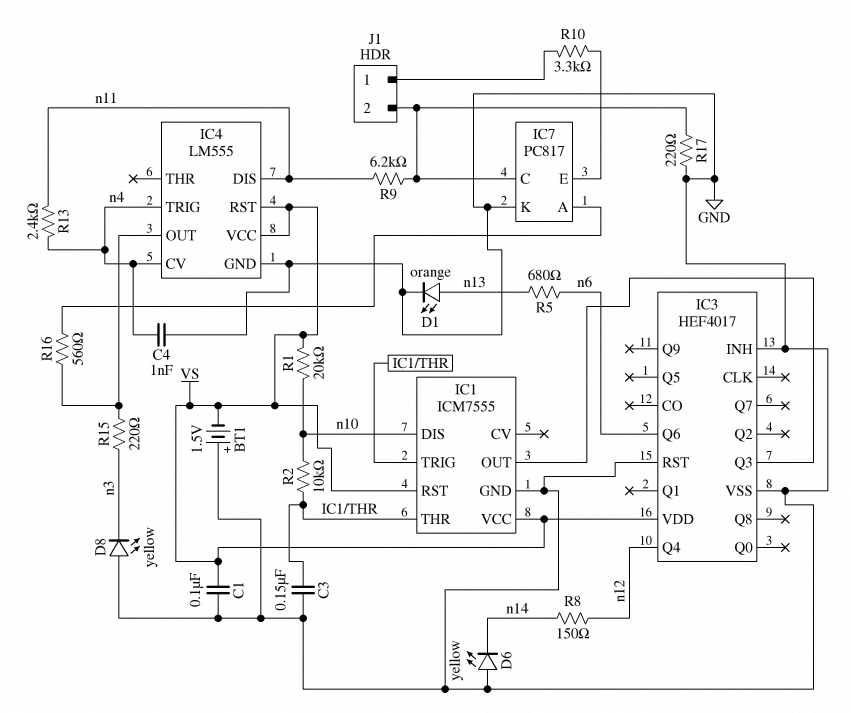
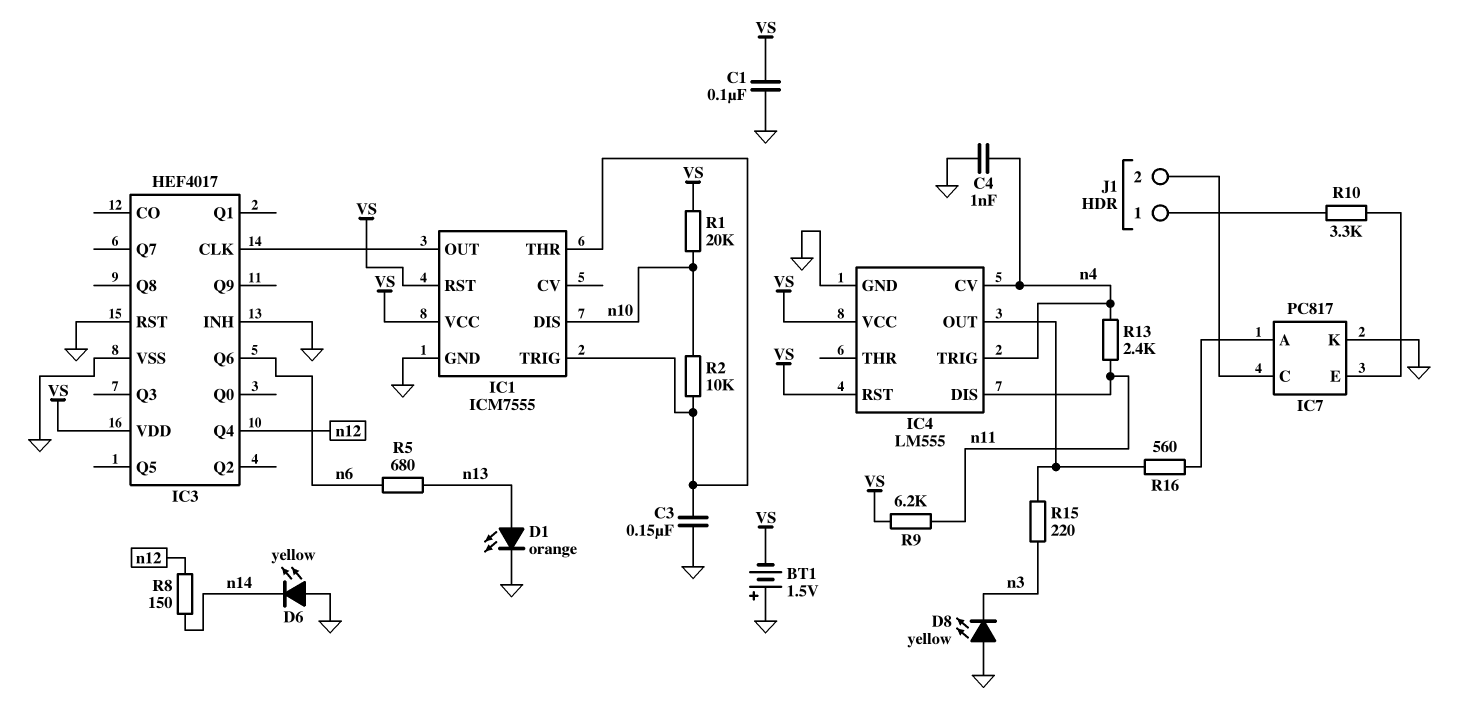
IC3 pin CLK: none -> IC1/OUT
IC3 pin Q3: IC1/OUT -> none
R9: 6.2k (IC7/C, n11) -> 6.2k (VS, n11)
R17: 220 (GND, IC7/C) -> none

